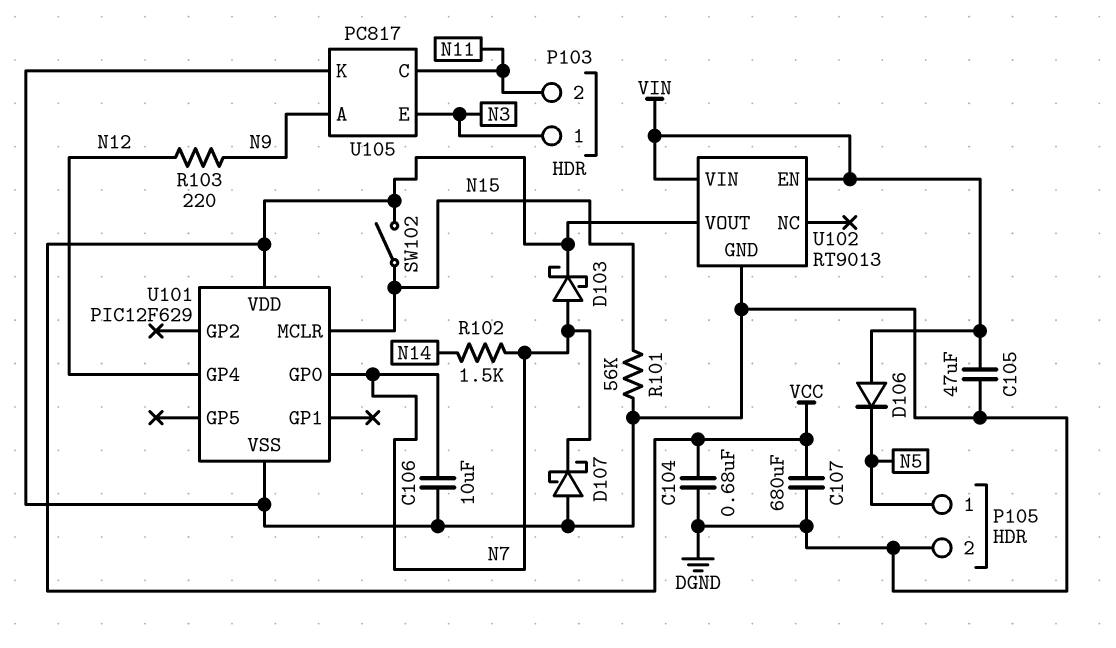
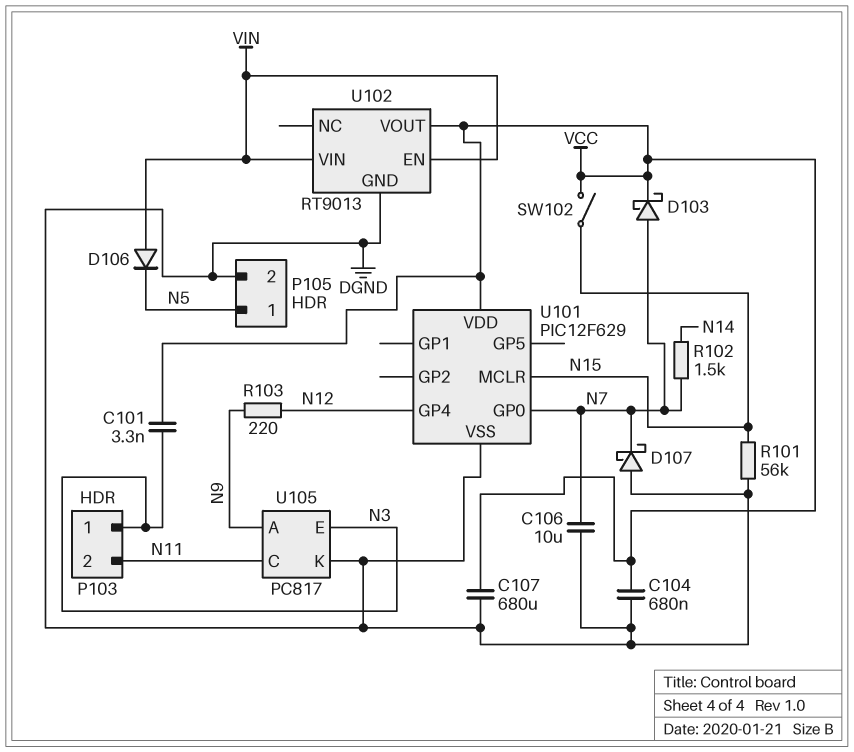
C101: none -> 3.3nF (N3, VCC)
C105: 47uF (DGND, VIN) -> none

